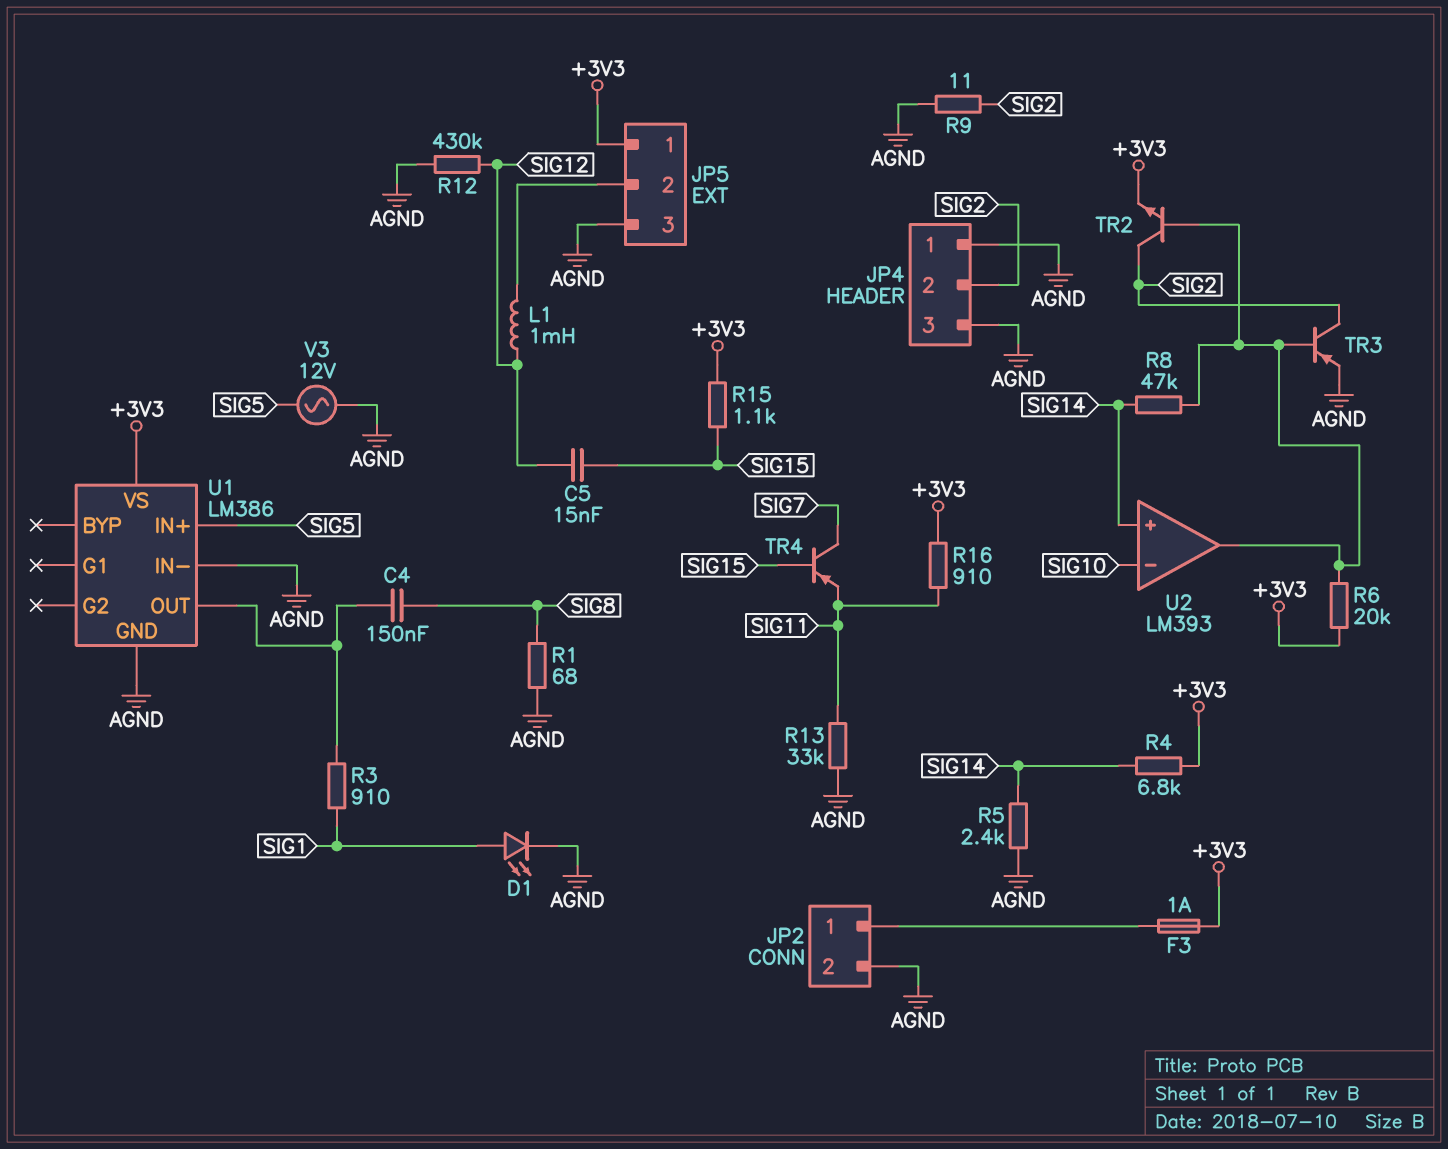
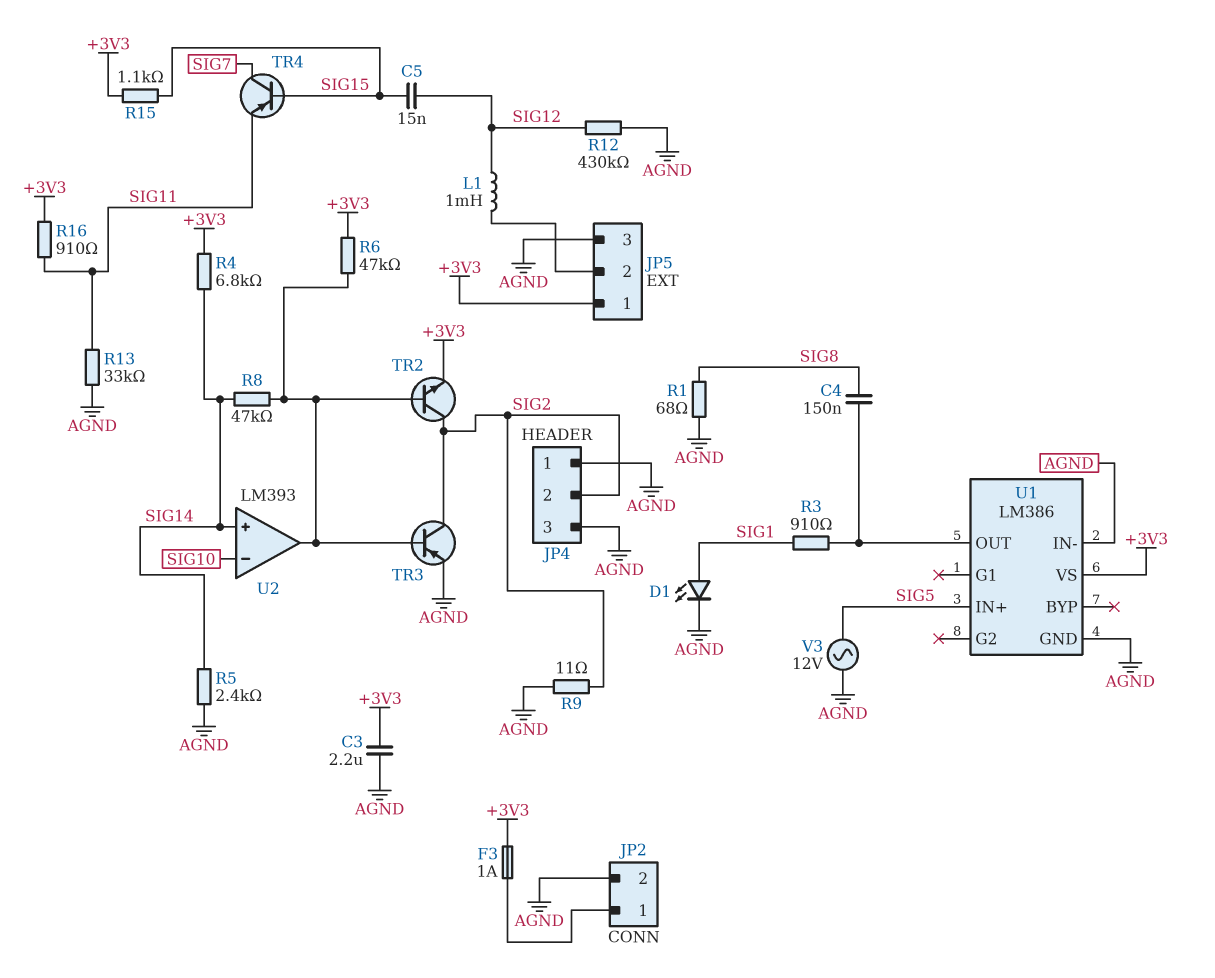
C3: none -> 2.2uF (+3V3, AGND)
R6: 20k (+3V3, U2/out) -> 47k (+3V3, U2/out)

